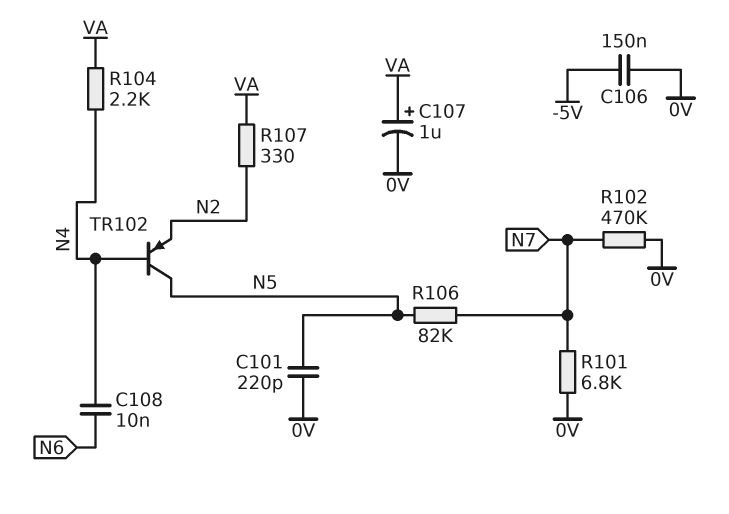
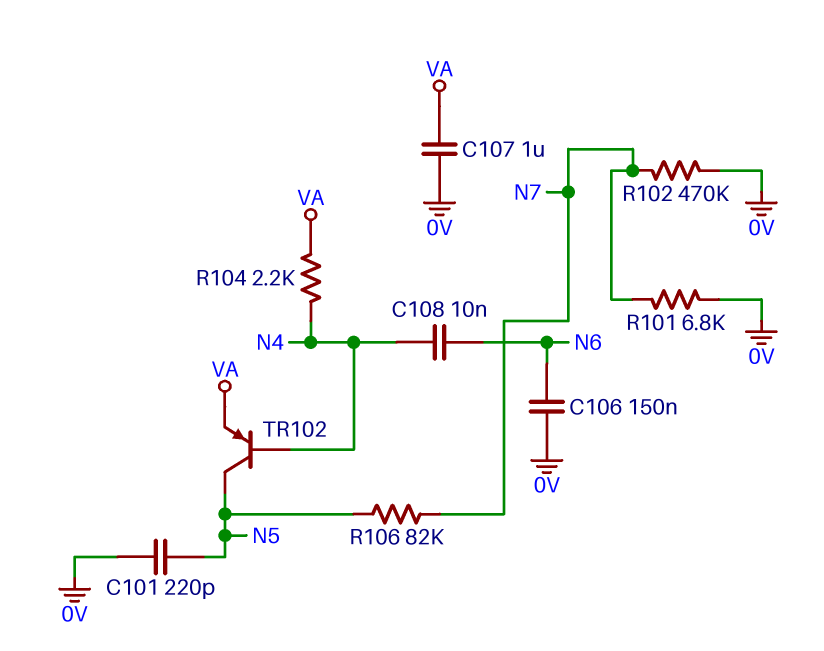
C106: 150nF (-5V, 0V) -> 150nF (0V, N6)
C107: 1uF (plus VA, minus 0V) -> 1uF (0V, VA)
R107: 330 (N2, VA) -> none
TR102: PNP (B N4, C N5, E N2) -> PNP (B N4, C N5, E VA)

